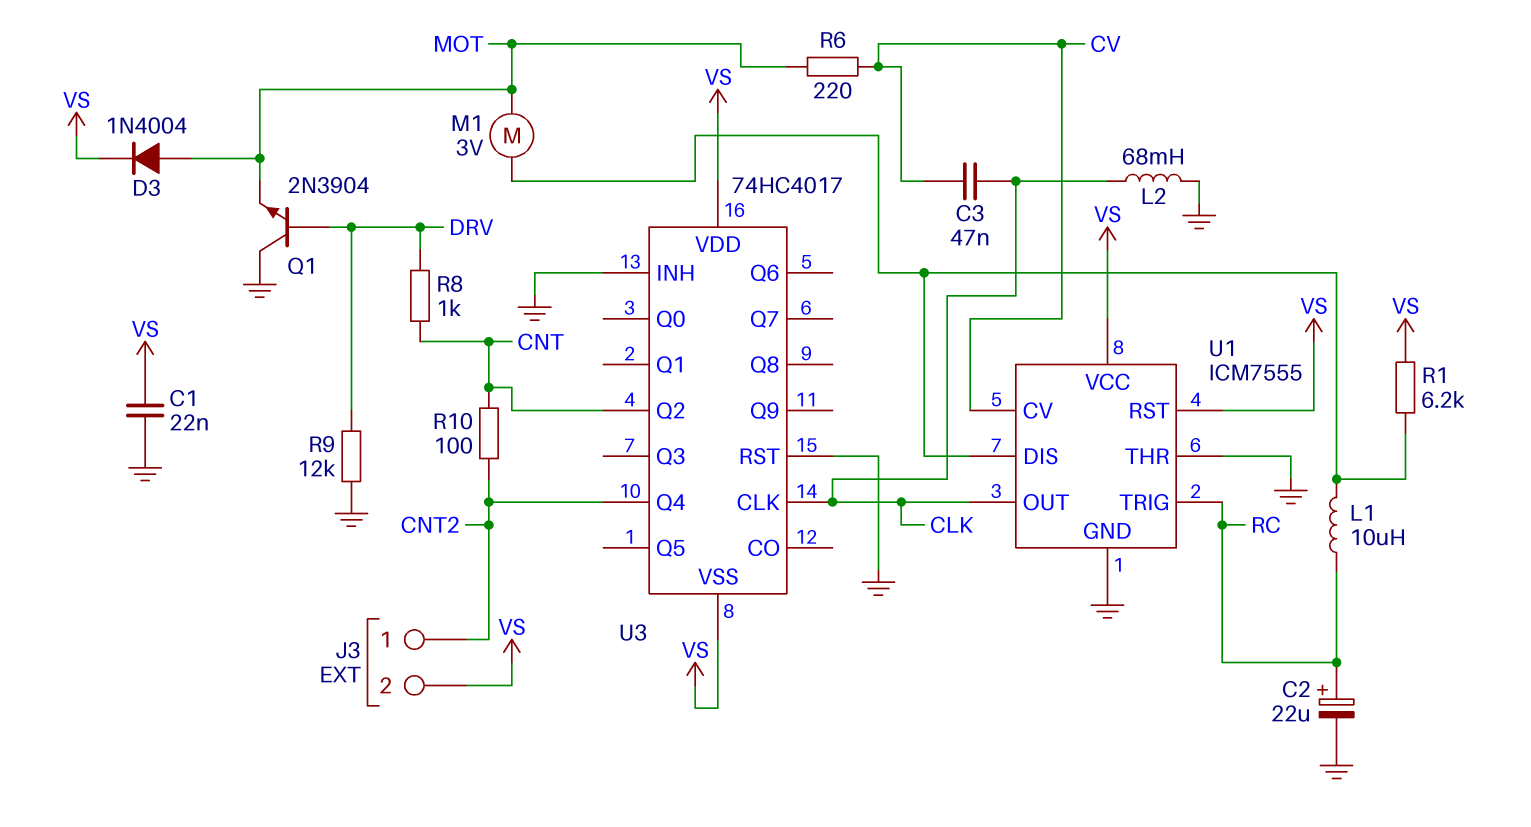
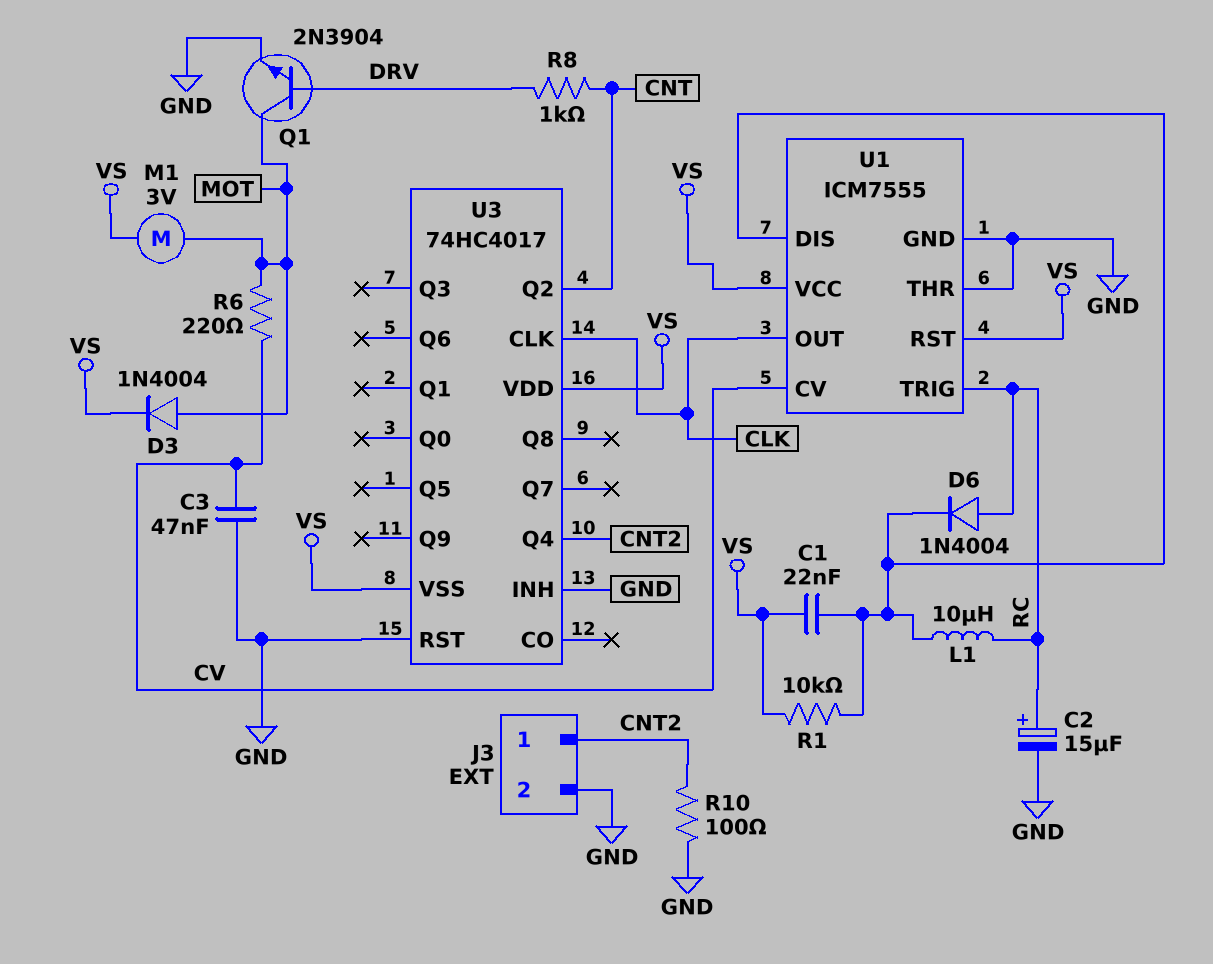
C1: 22nF (GND, VS) -> 22nF (U1/DIS, VS)
C2: 22uF (plus RC, minus GND) -> 15uF (plus RC, minus GND)
C3: 47nF (CLK, CV) -> 47nF (CV, GND)
D6: none -> diode 1N4004 (A RC, K U1/DIS)
J3 pin 2: VS -> GND
L2: 68mH (CLK, GND) -> none
M1: motor 3V (MOT, U1/DIS) -> motor 3V (MOT, VS)
Q1: NPN 2N3904 (B DRV, C GND, E MOT) -> NPN 2N3904 (B DRV, C MOT, E GND)
R1: 6.2k (U1/DIS, VS) -> 10k (U1/DIS, VS)
R9: 12k (DRV, GND) -> none
R10: 100 (CNT, CNT2) -> 100 (CNT2, GND)

